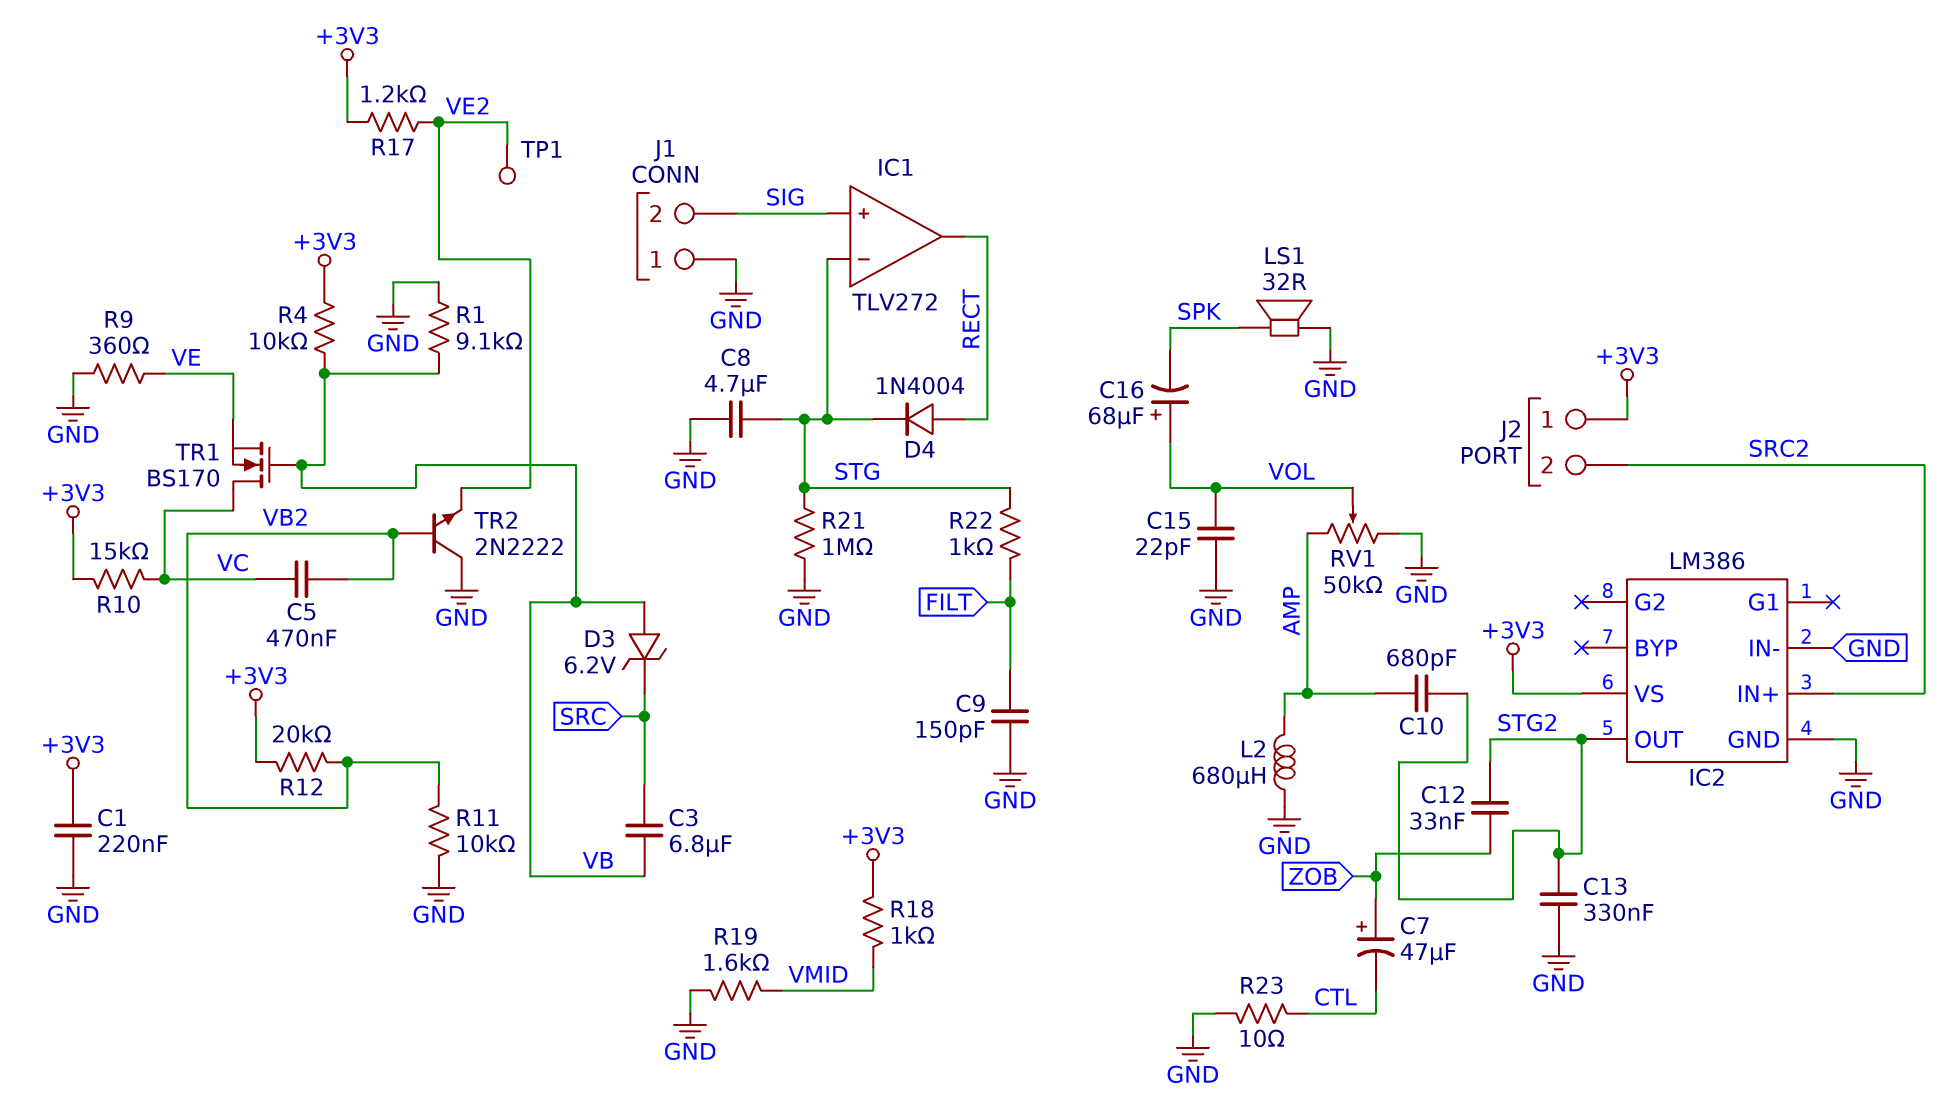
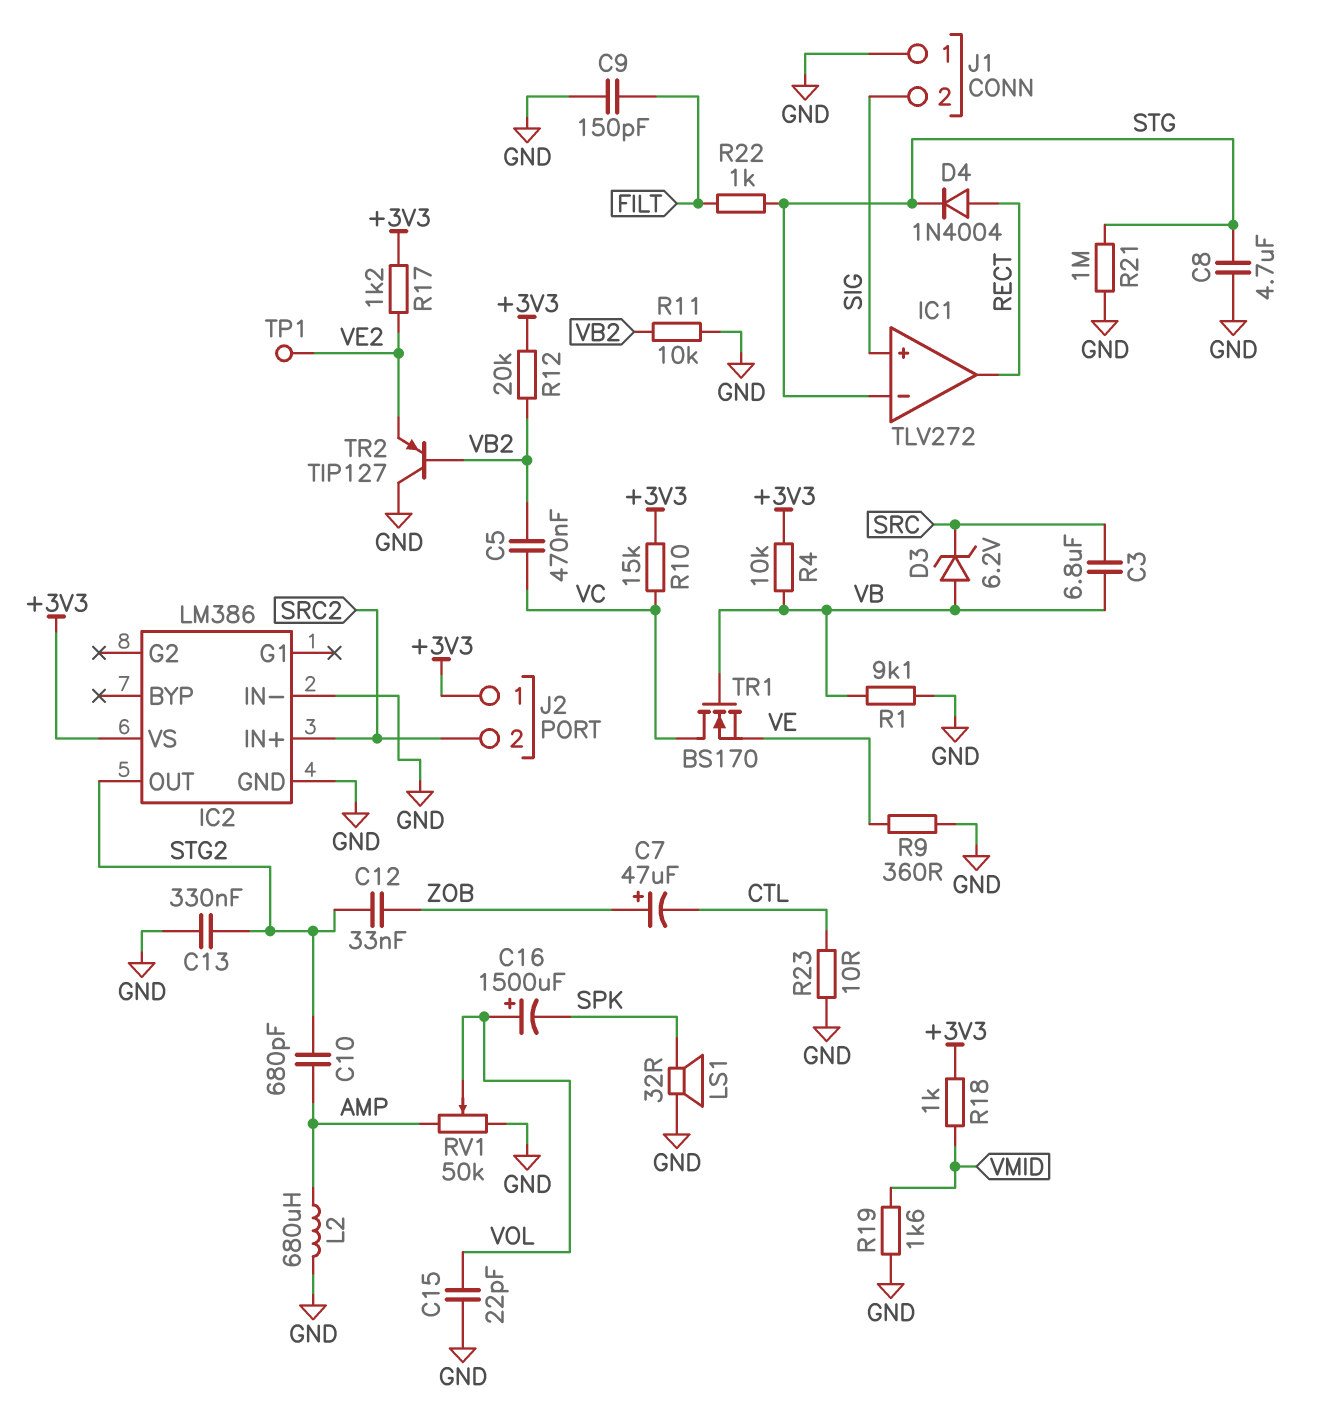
C1: 220nF (+3V3, GND) -> none
C16: 68uF (plus VOL, minus SPK) -> 1500uF (plus VOL, minus SPK)
TR2: NPN 2N2222 (B VB2, C GND, E VE2) -> PNP TIP127 (B VB2, C GND, E VE2)

